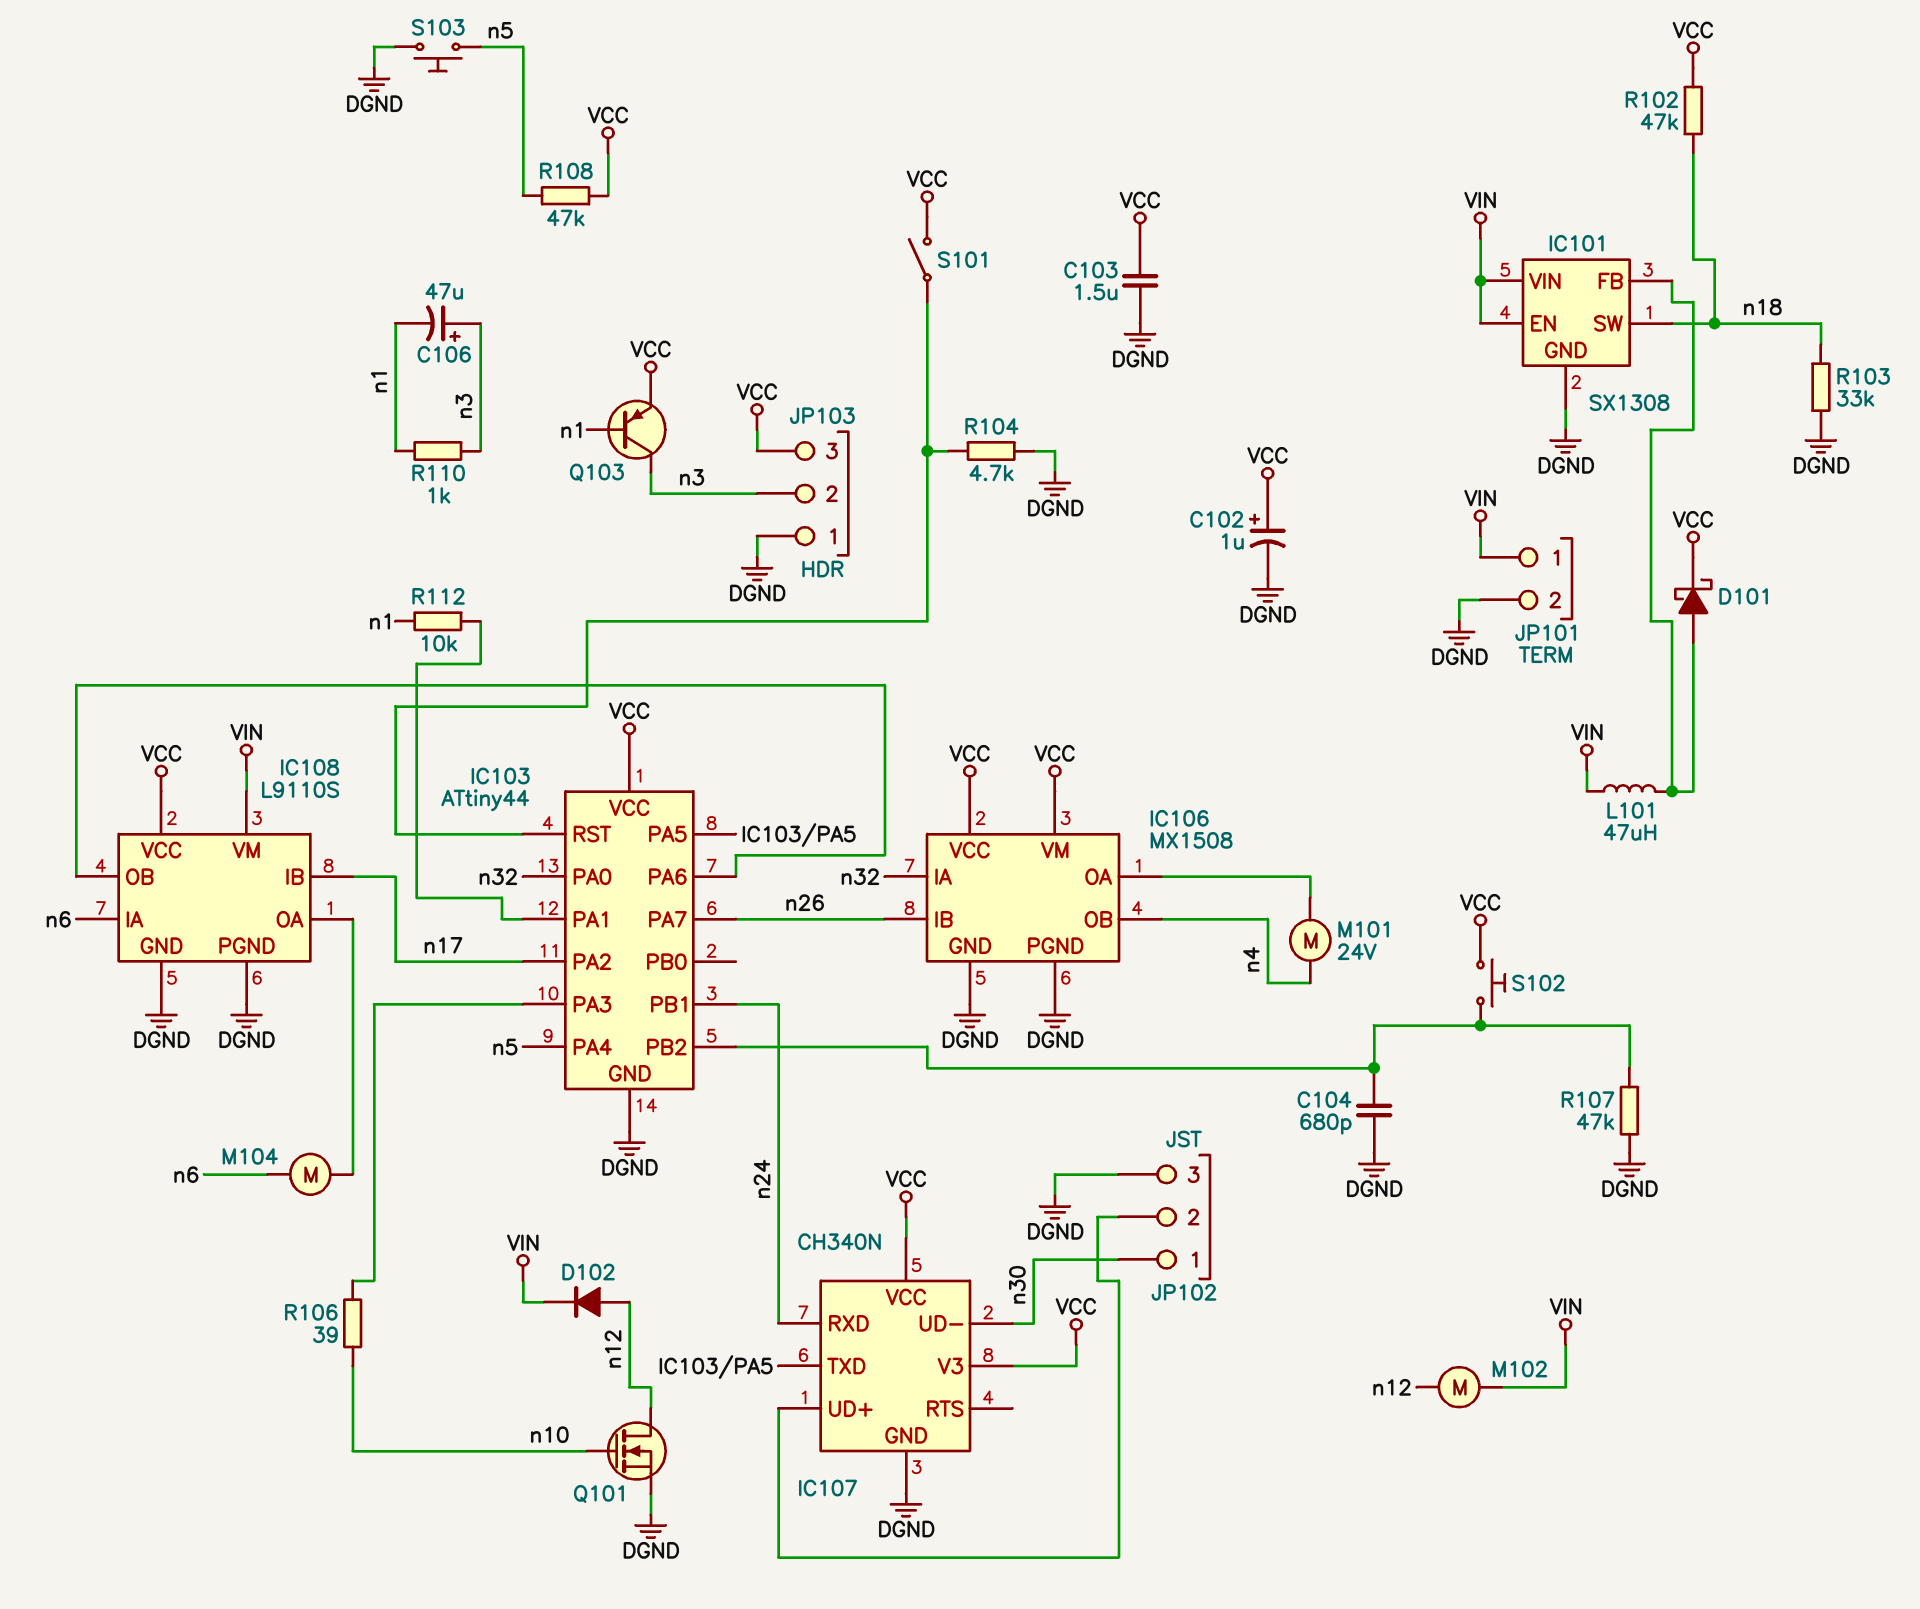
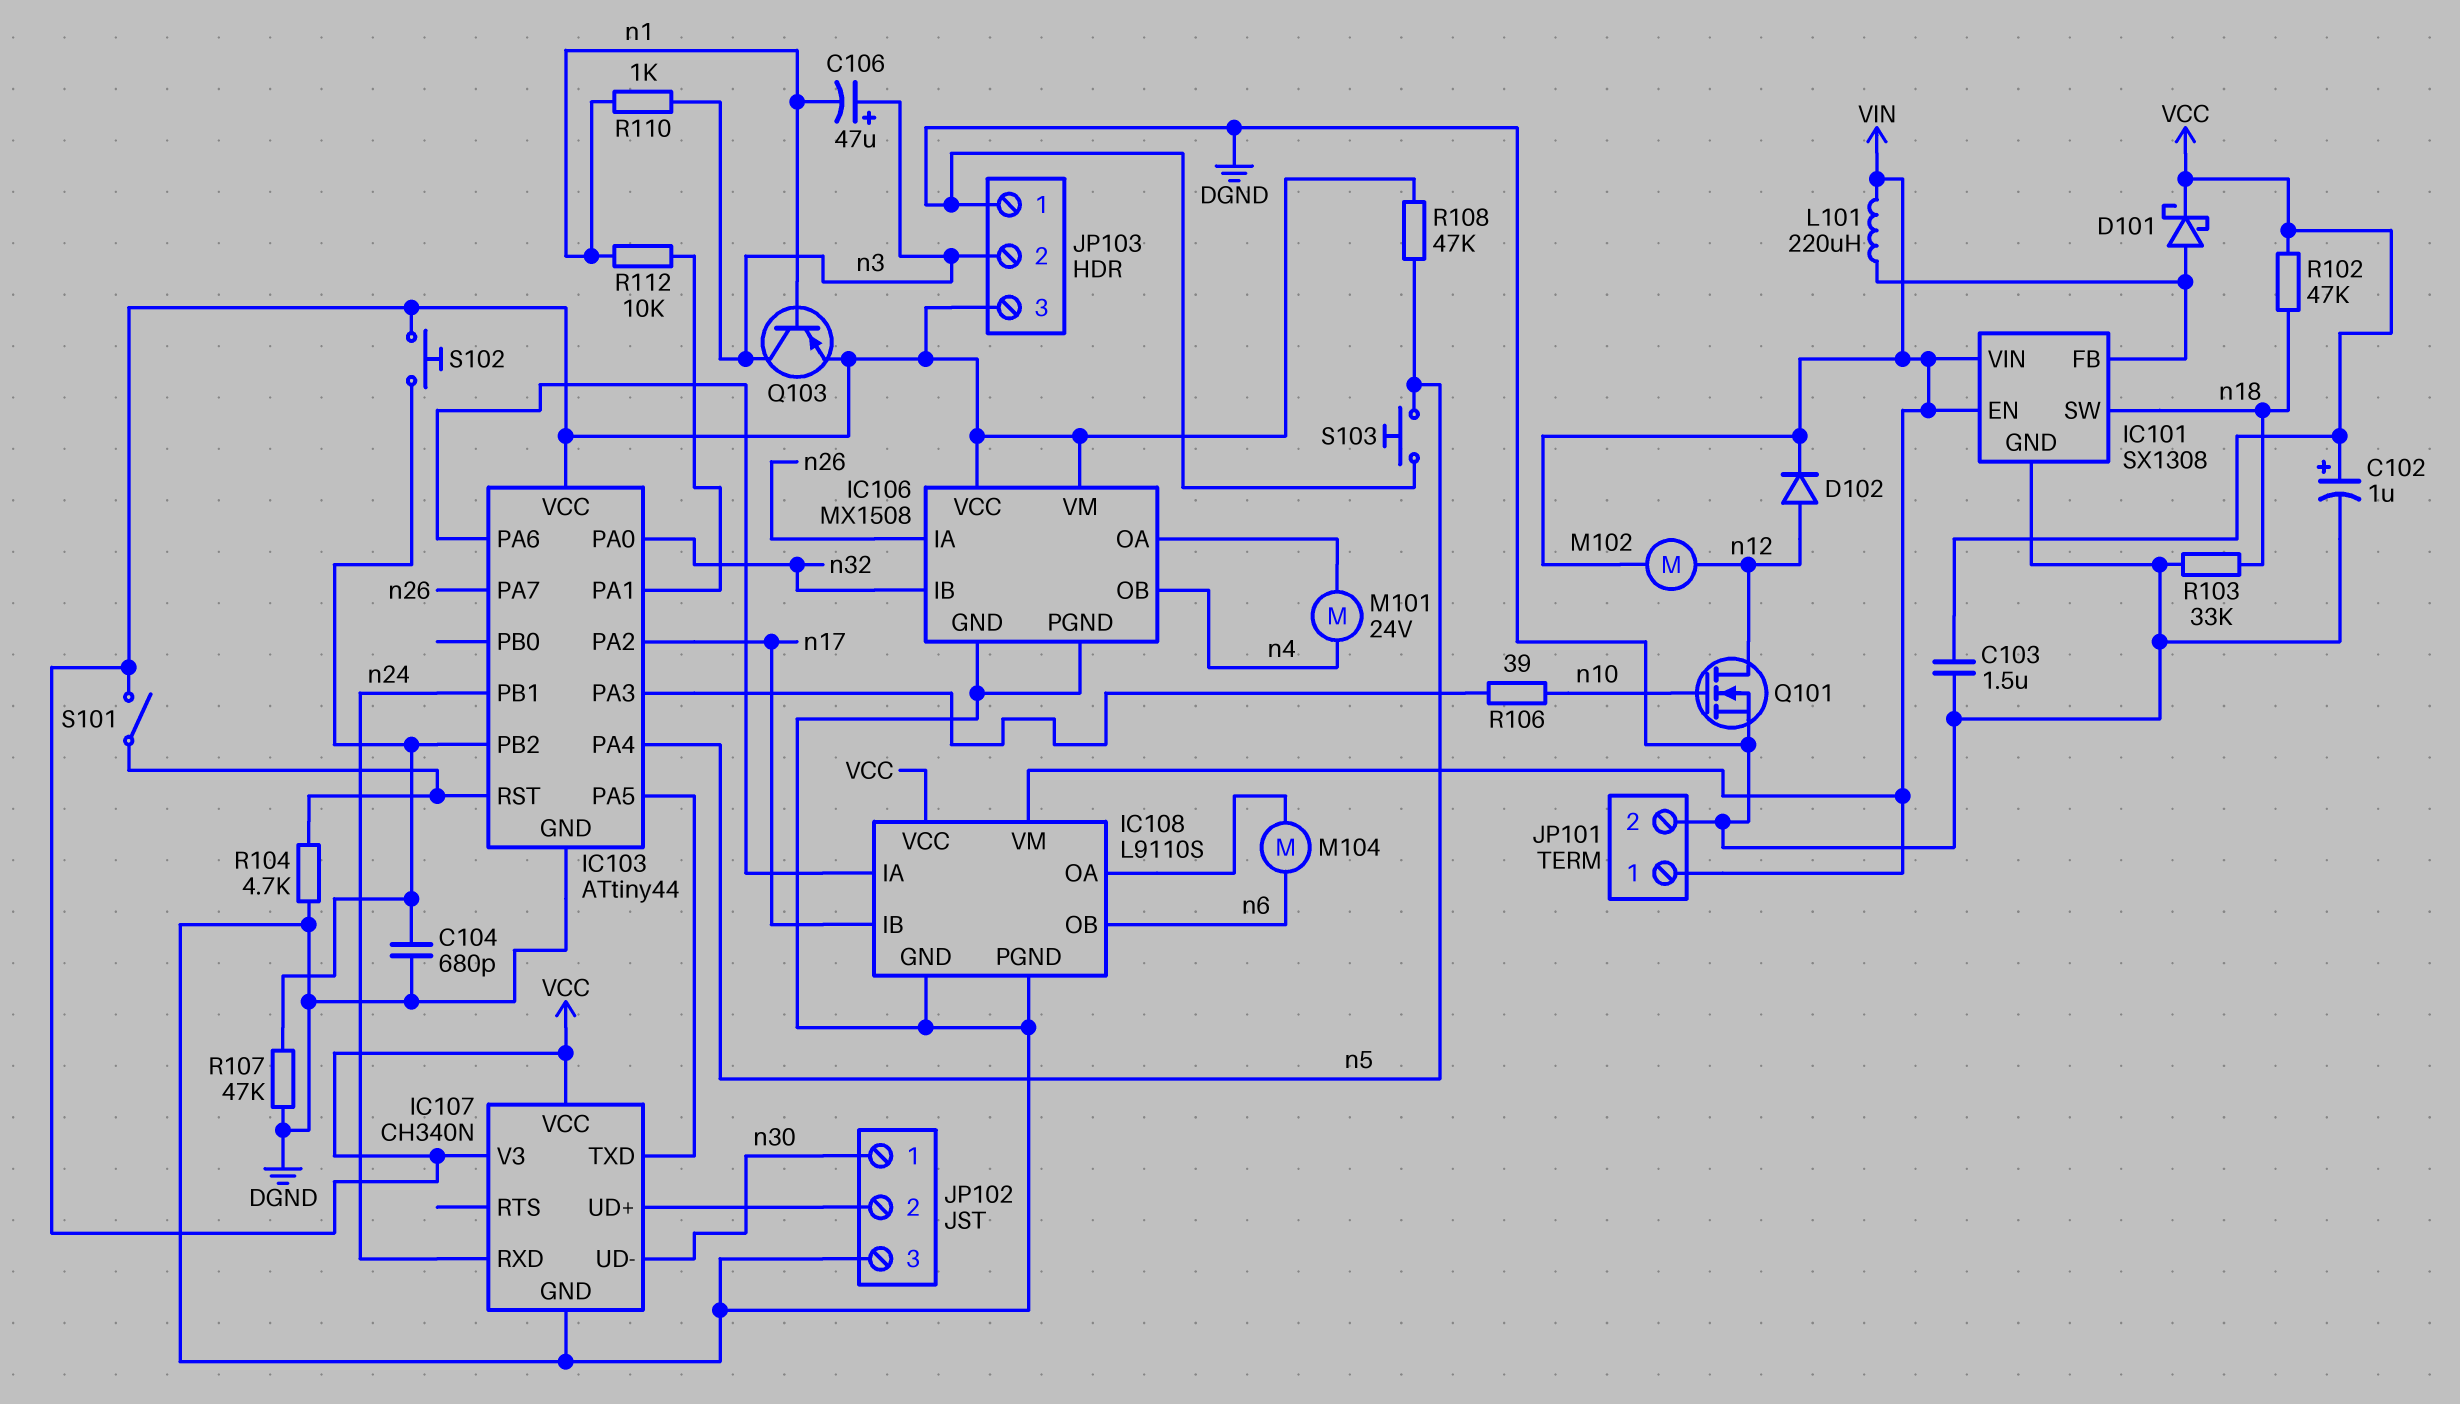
IC106 pin IA: n32 -> n26
IC106 pin IB: n26 -> n32
IC108 pin IA: n6 -> IC103/PA6
IC108 pin OB: IC103/PA6 -> n6
L101: 47uH (IC101/FB, VIN) -> 220uH (IC101/FB, VIN)

